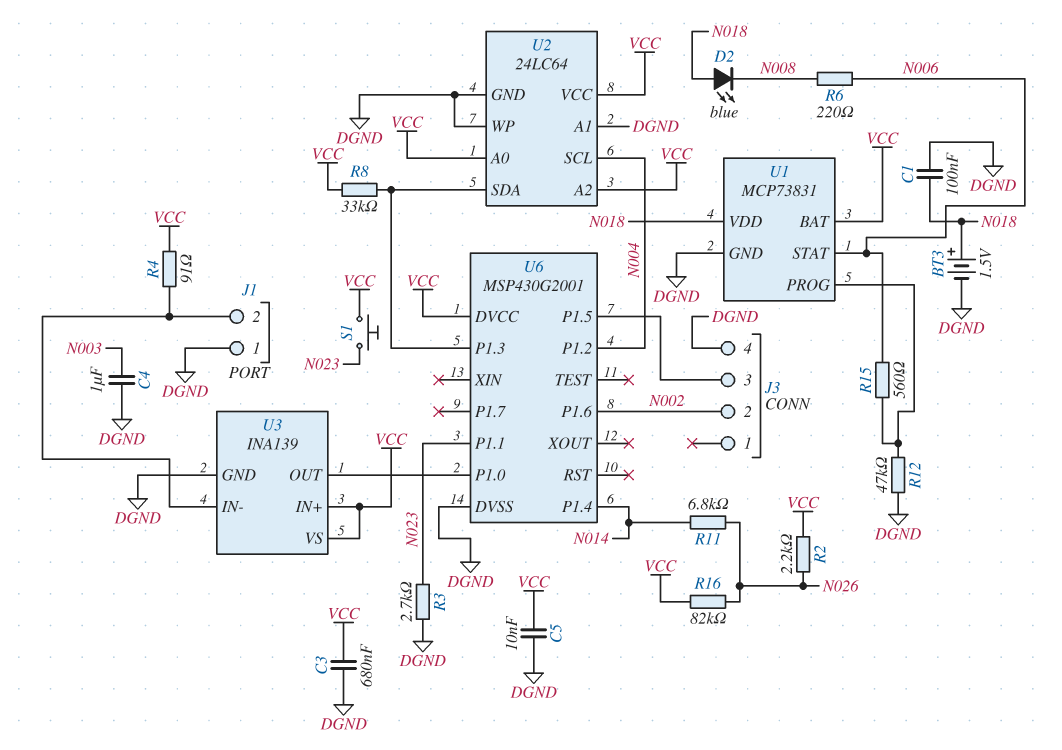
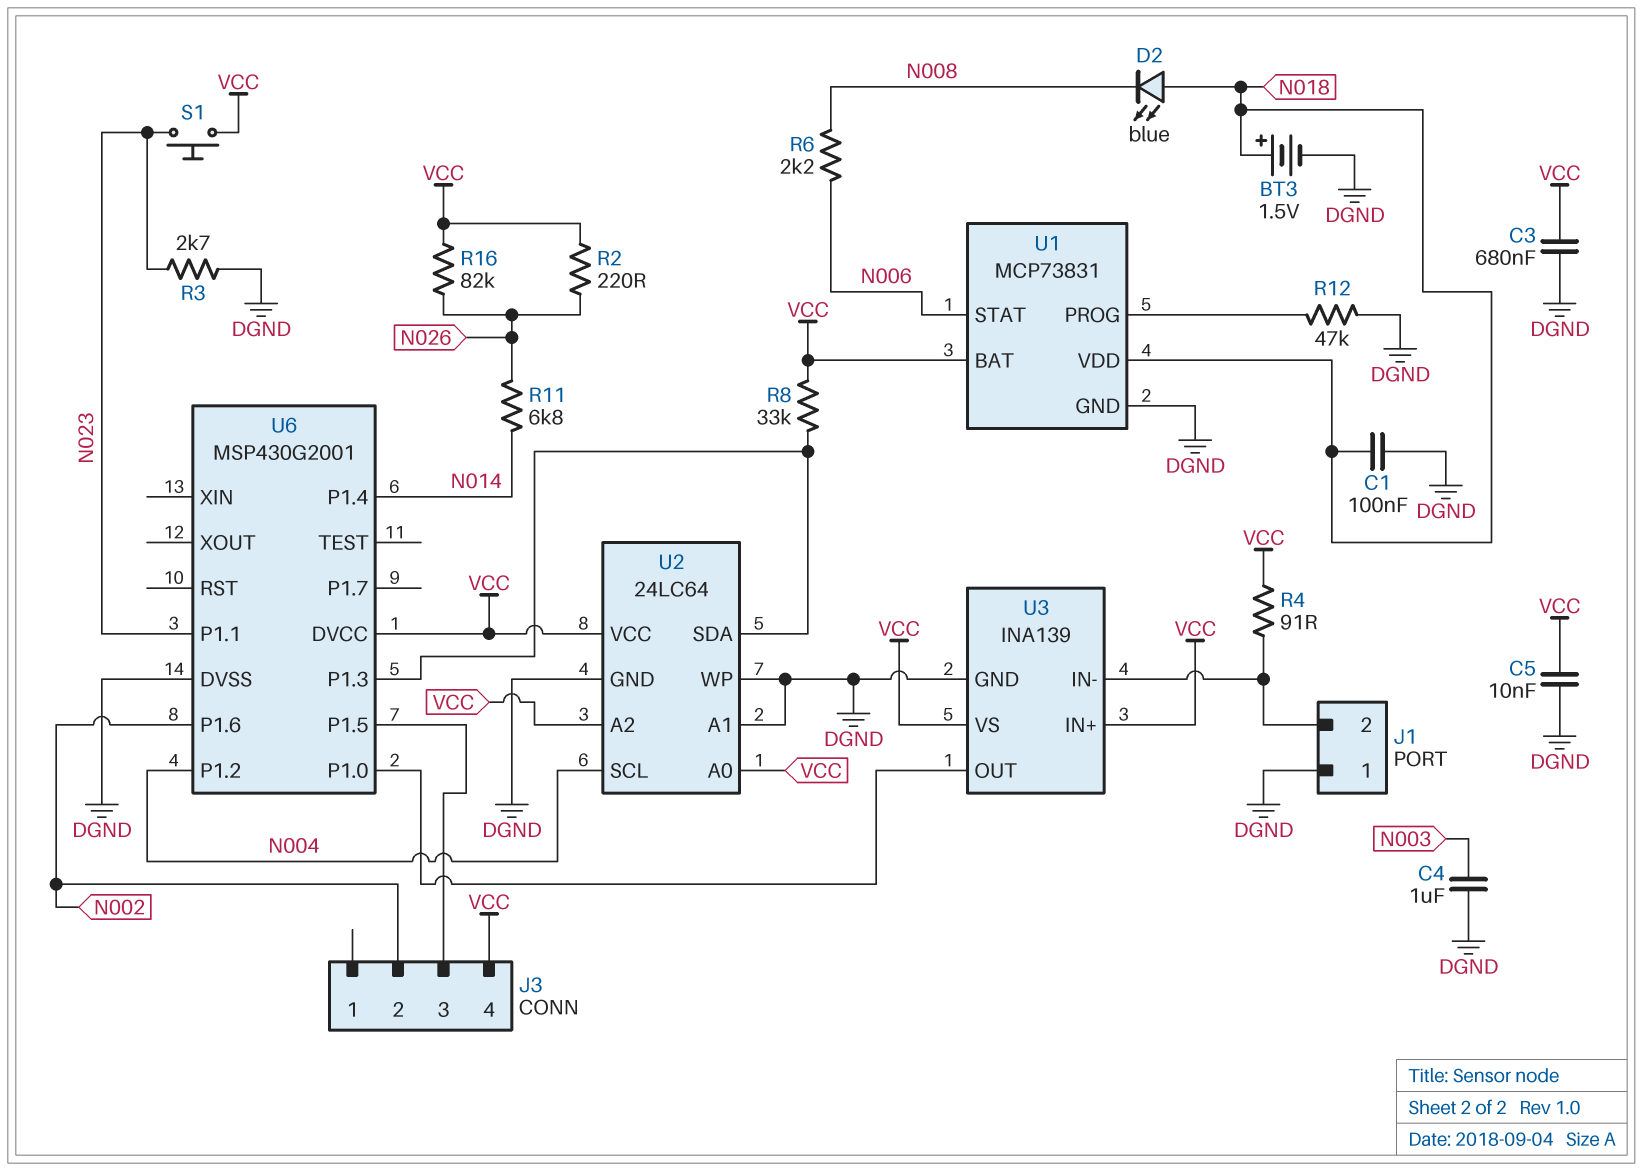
J3 pin 4: DGND -> VCC
R2: 2.2k (N026, VCC) -> 220 (N026, VCC)
R6: 220 (N006, N008) -> 2.2k (N006, N008)
R15: 560 (N006, U1/PROG) -> none

